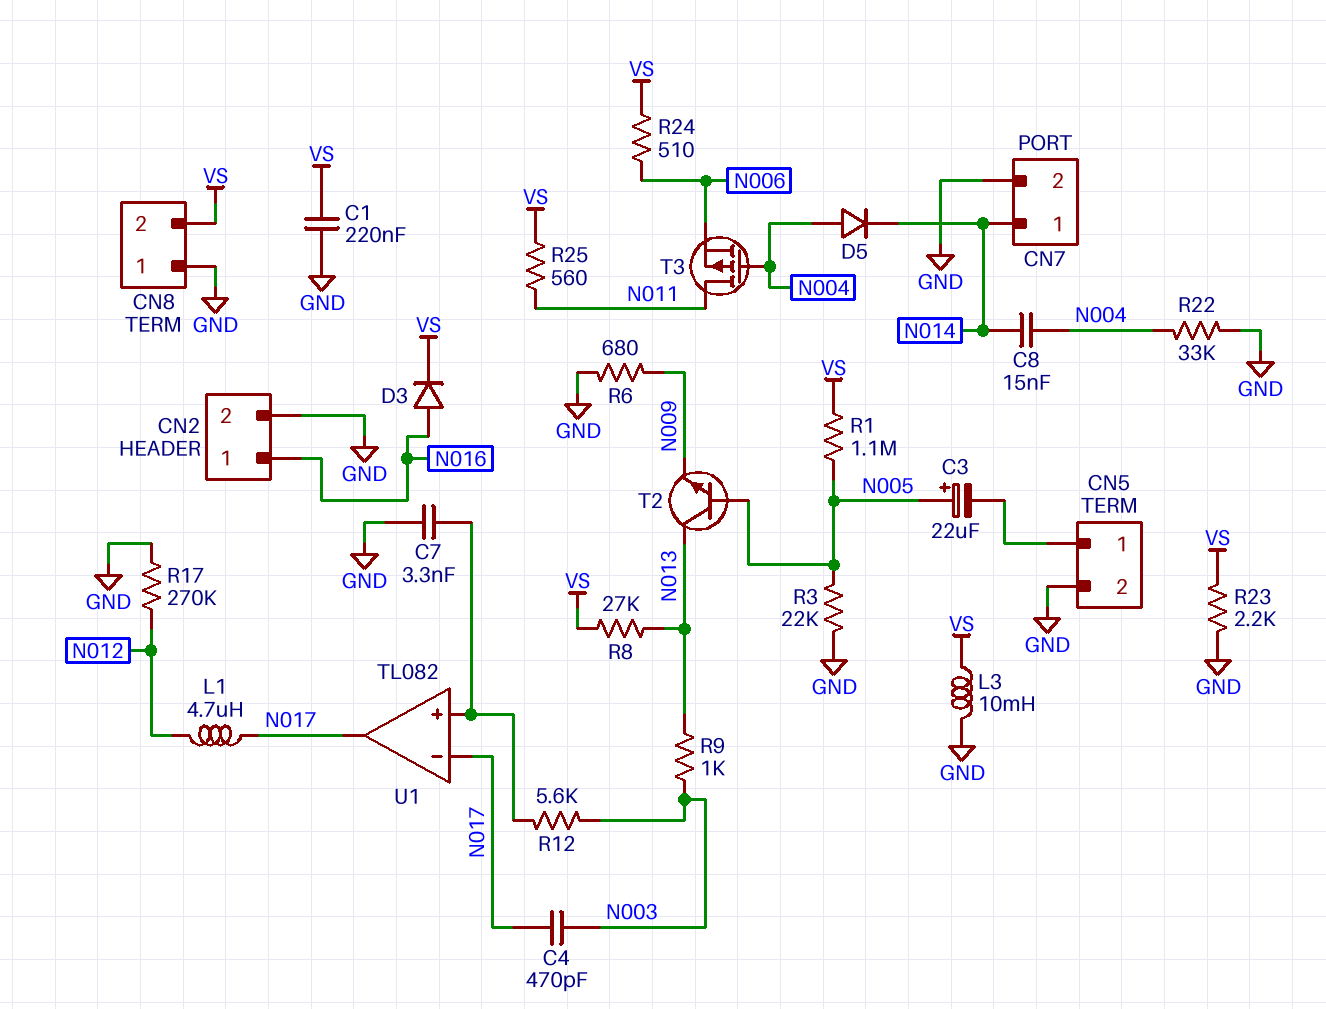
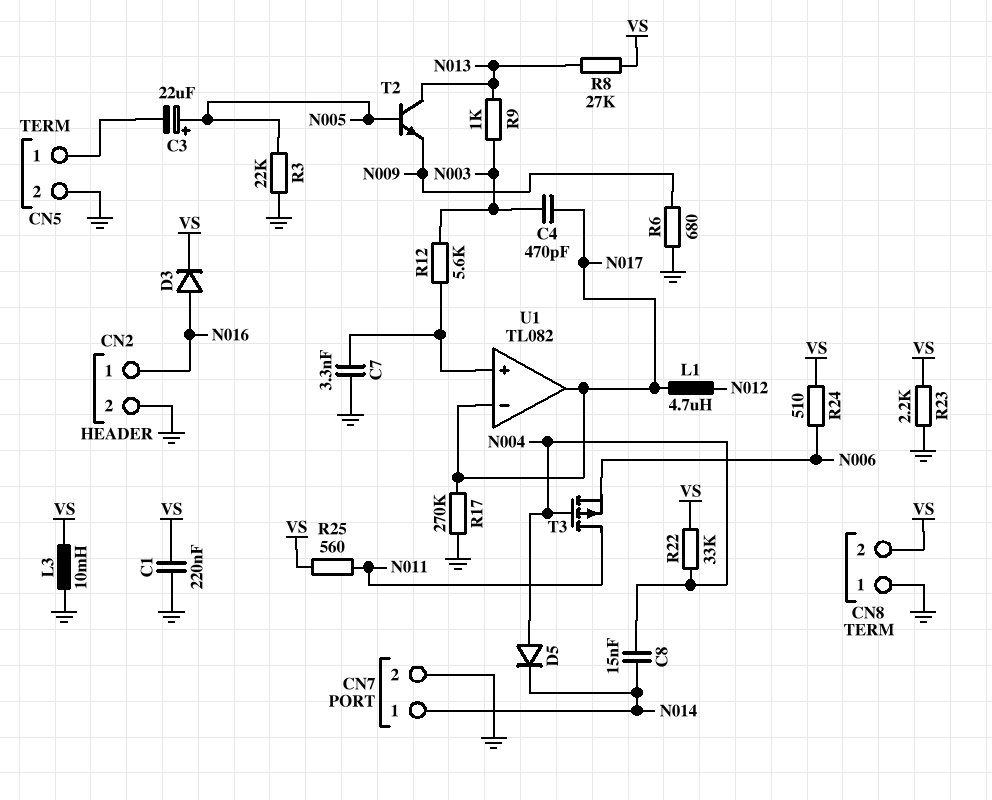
R1: 1.1M (N005, VS) -> none
R17: 270k (GND, N012) -> 270k (GND, N017)
R22: 33k (GND, N004) -> 33k (N004, VS)

